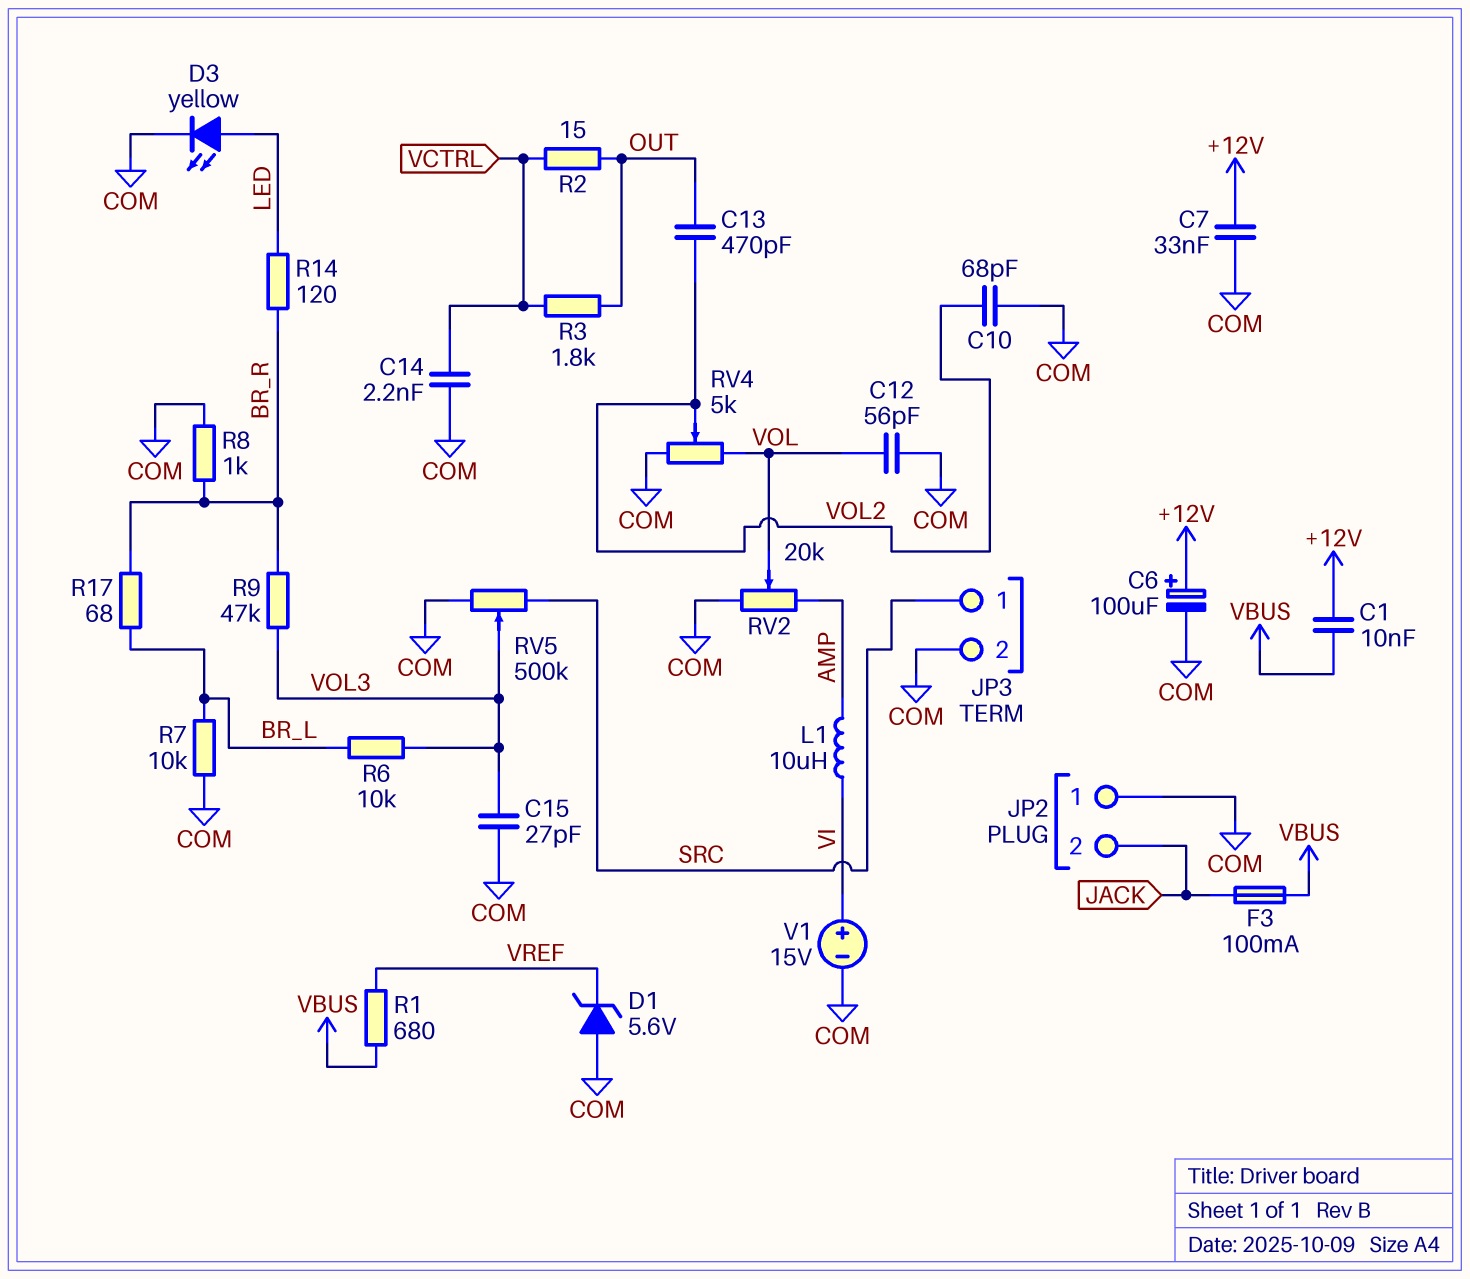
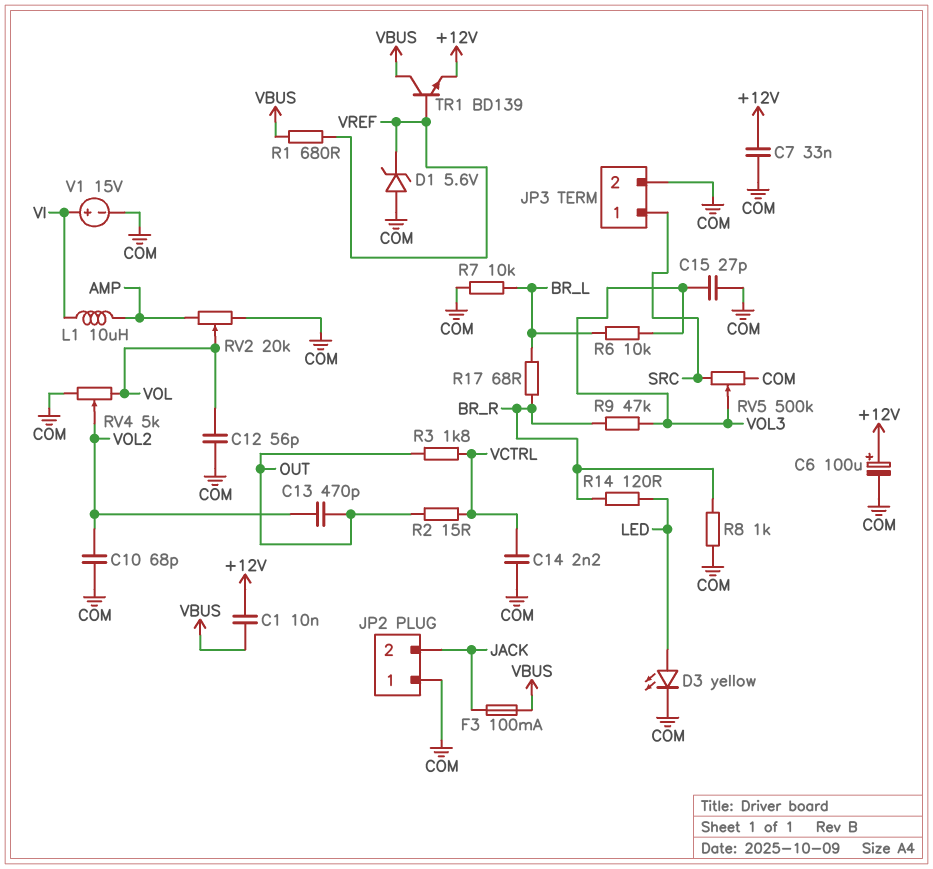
TR1: none -> NPN BD139 (B VREF, C VBUS, E +12V)

